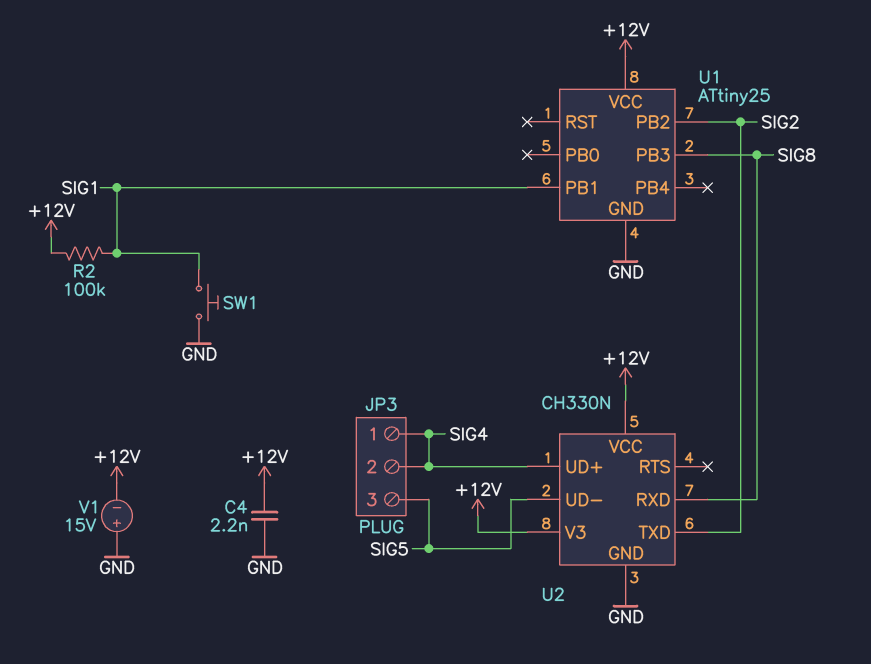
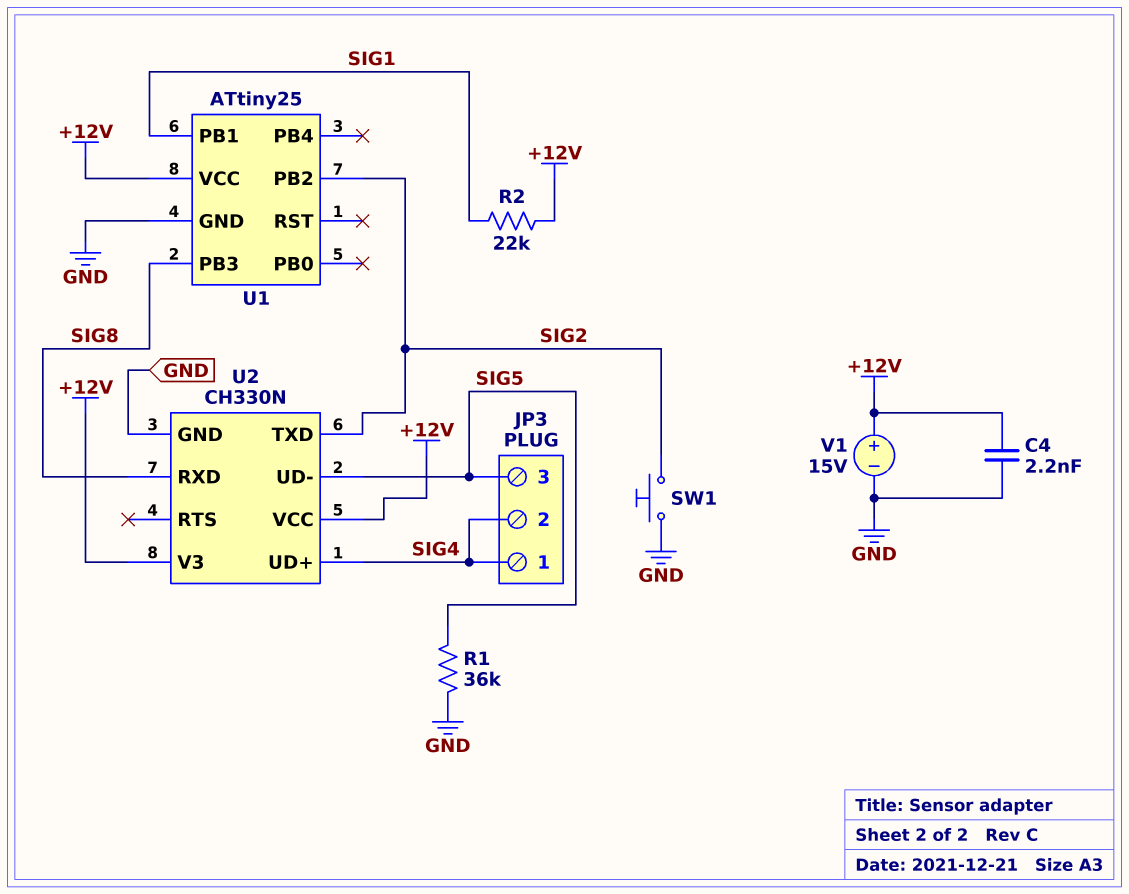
R1: none -> 36k (GND, SIG5)
R2: 100k (+12V, SIG1) -> 22k (+12V, SIG1)
SW1: button (GND, SIG1) -> button (GND, SIG2)
V1: 15V (plus GND, minus +12V) -> 15V (plus +12V, minus GND)

